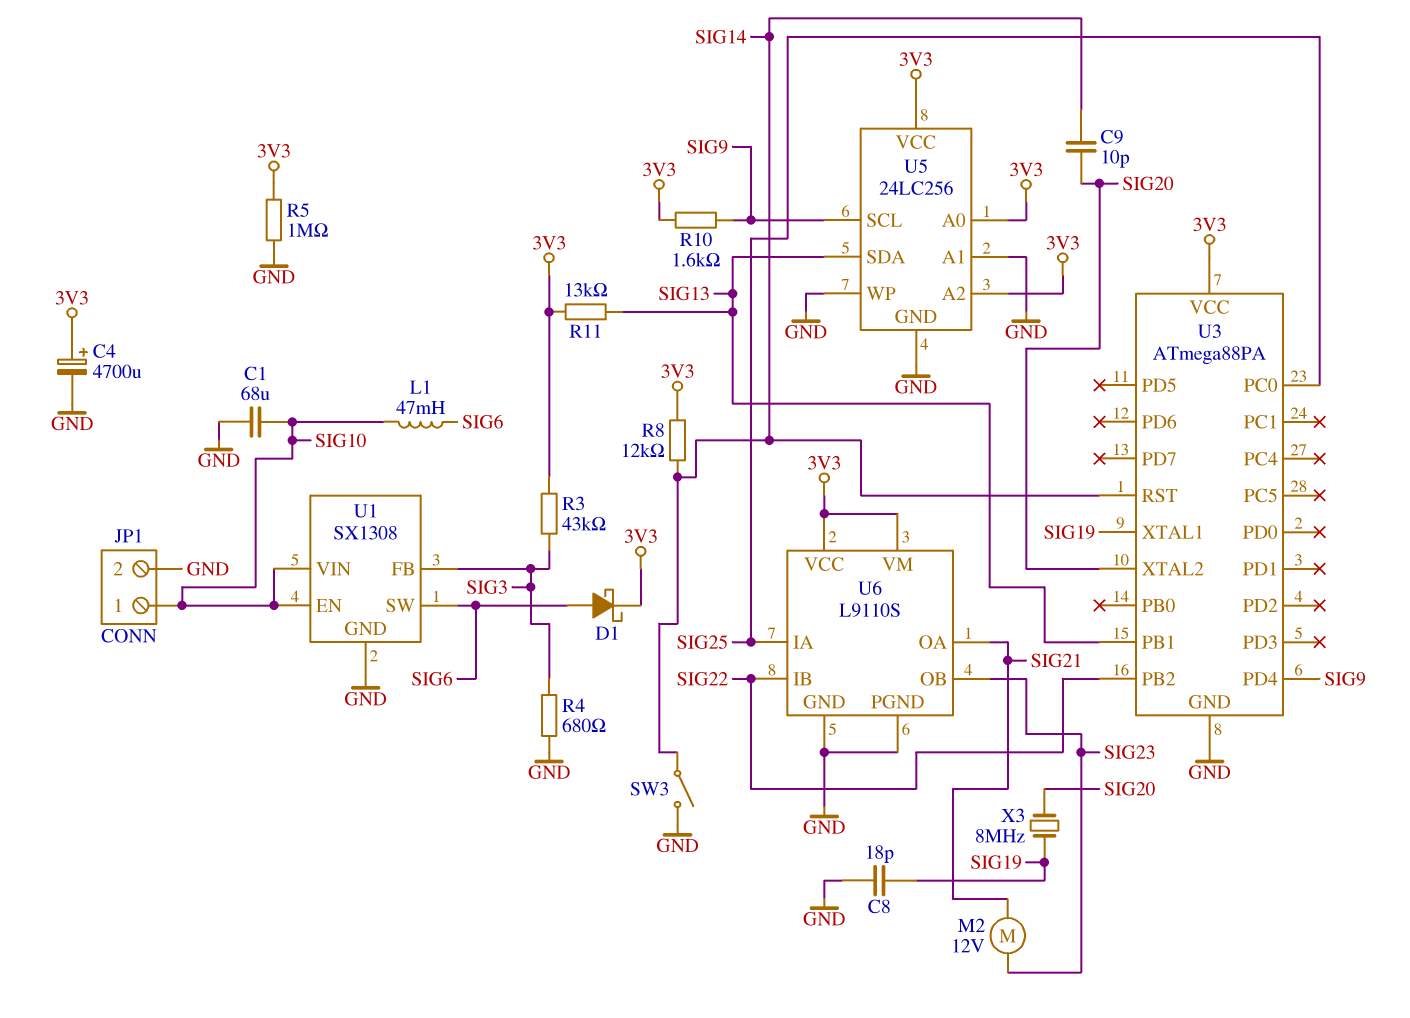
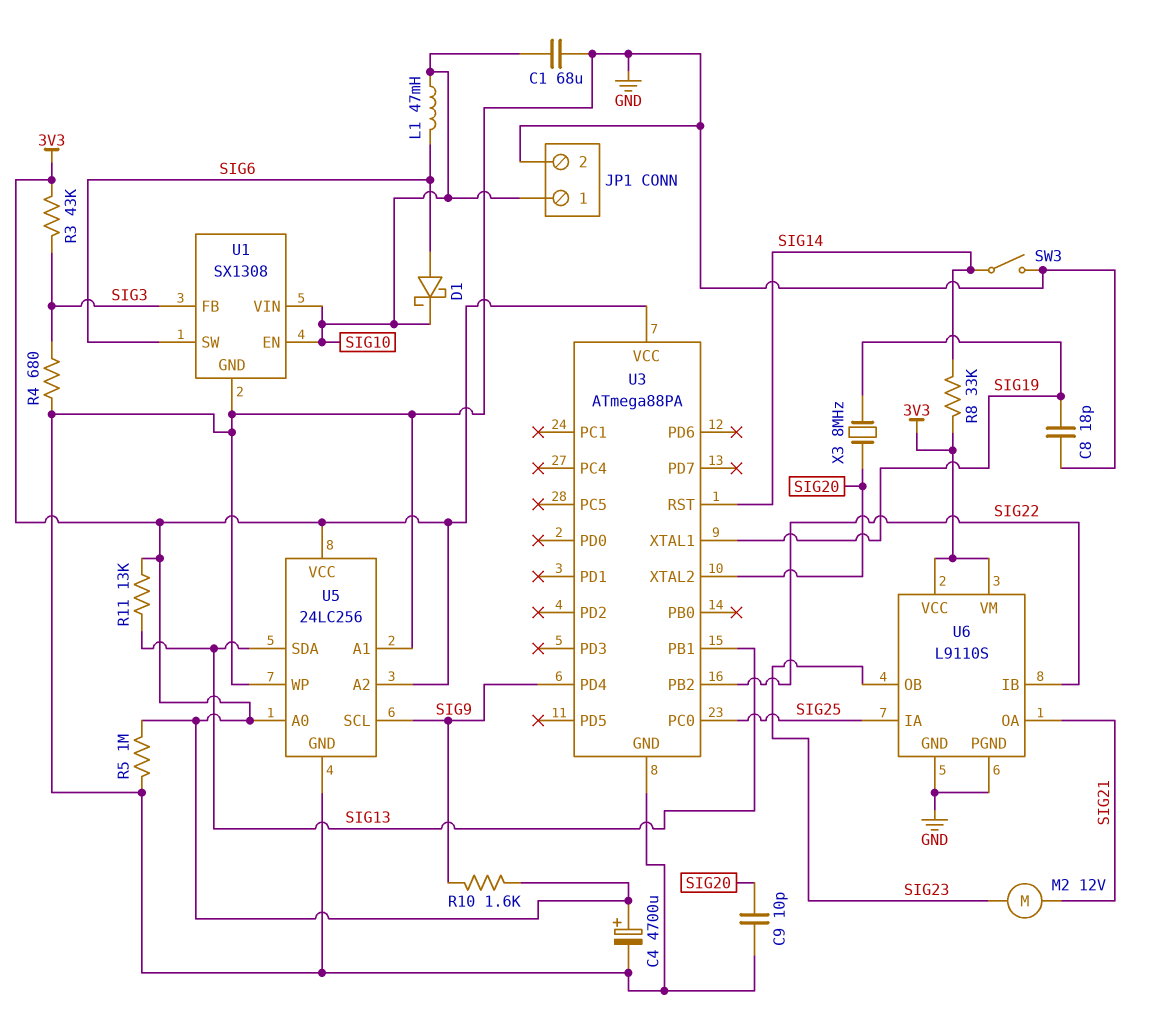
C9: 10pF (SIG14, SIG20) -> 10pF (GND, SIG20)
D1: schottky (A SIG6, K 3V3) -> schottky (A SIG6, K SIG10)
R8: 12k (3V3, SIG14) -> 33k (3V3, SIG14)

